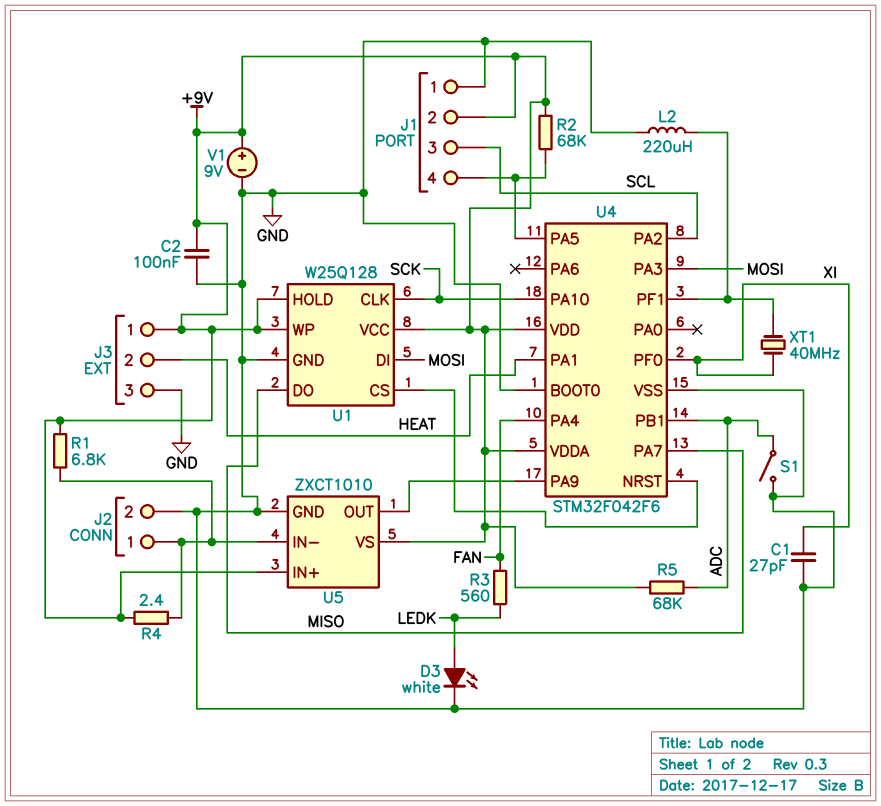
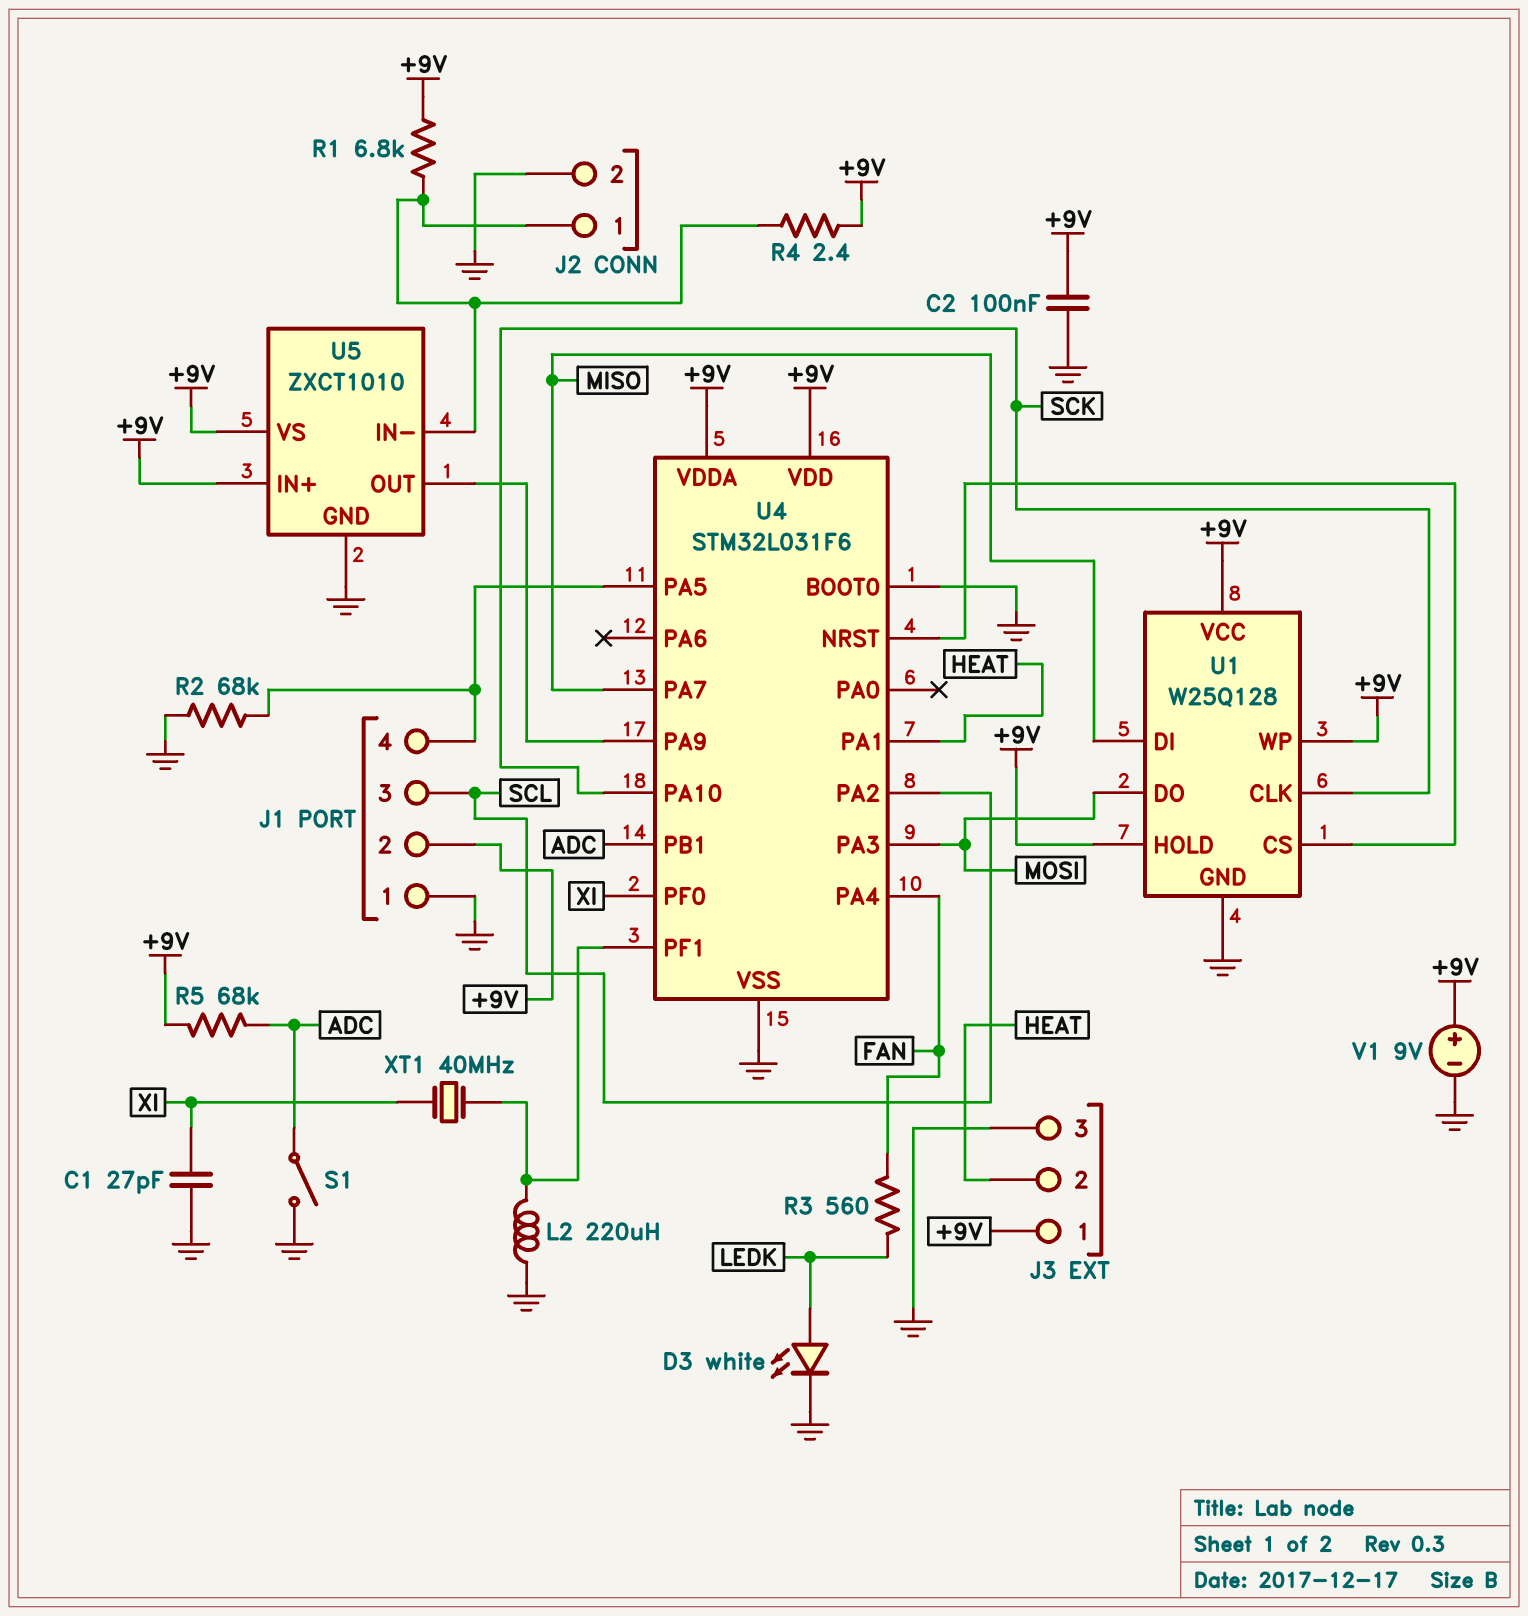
R2: 68k (+9V, J1/4) -> 68k (GND, J1/4)
U1 pin DI: MOSI -> MISO
U1 pin DO: MISO -> MOSI
U4: STM32F042F6 -> STM32L031F6

